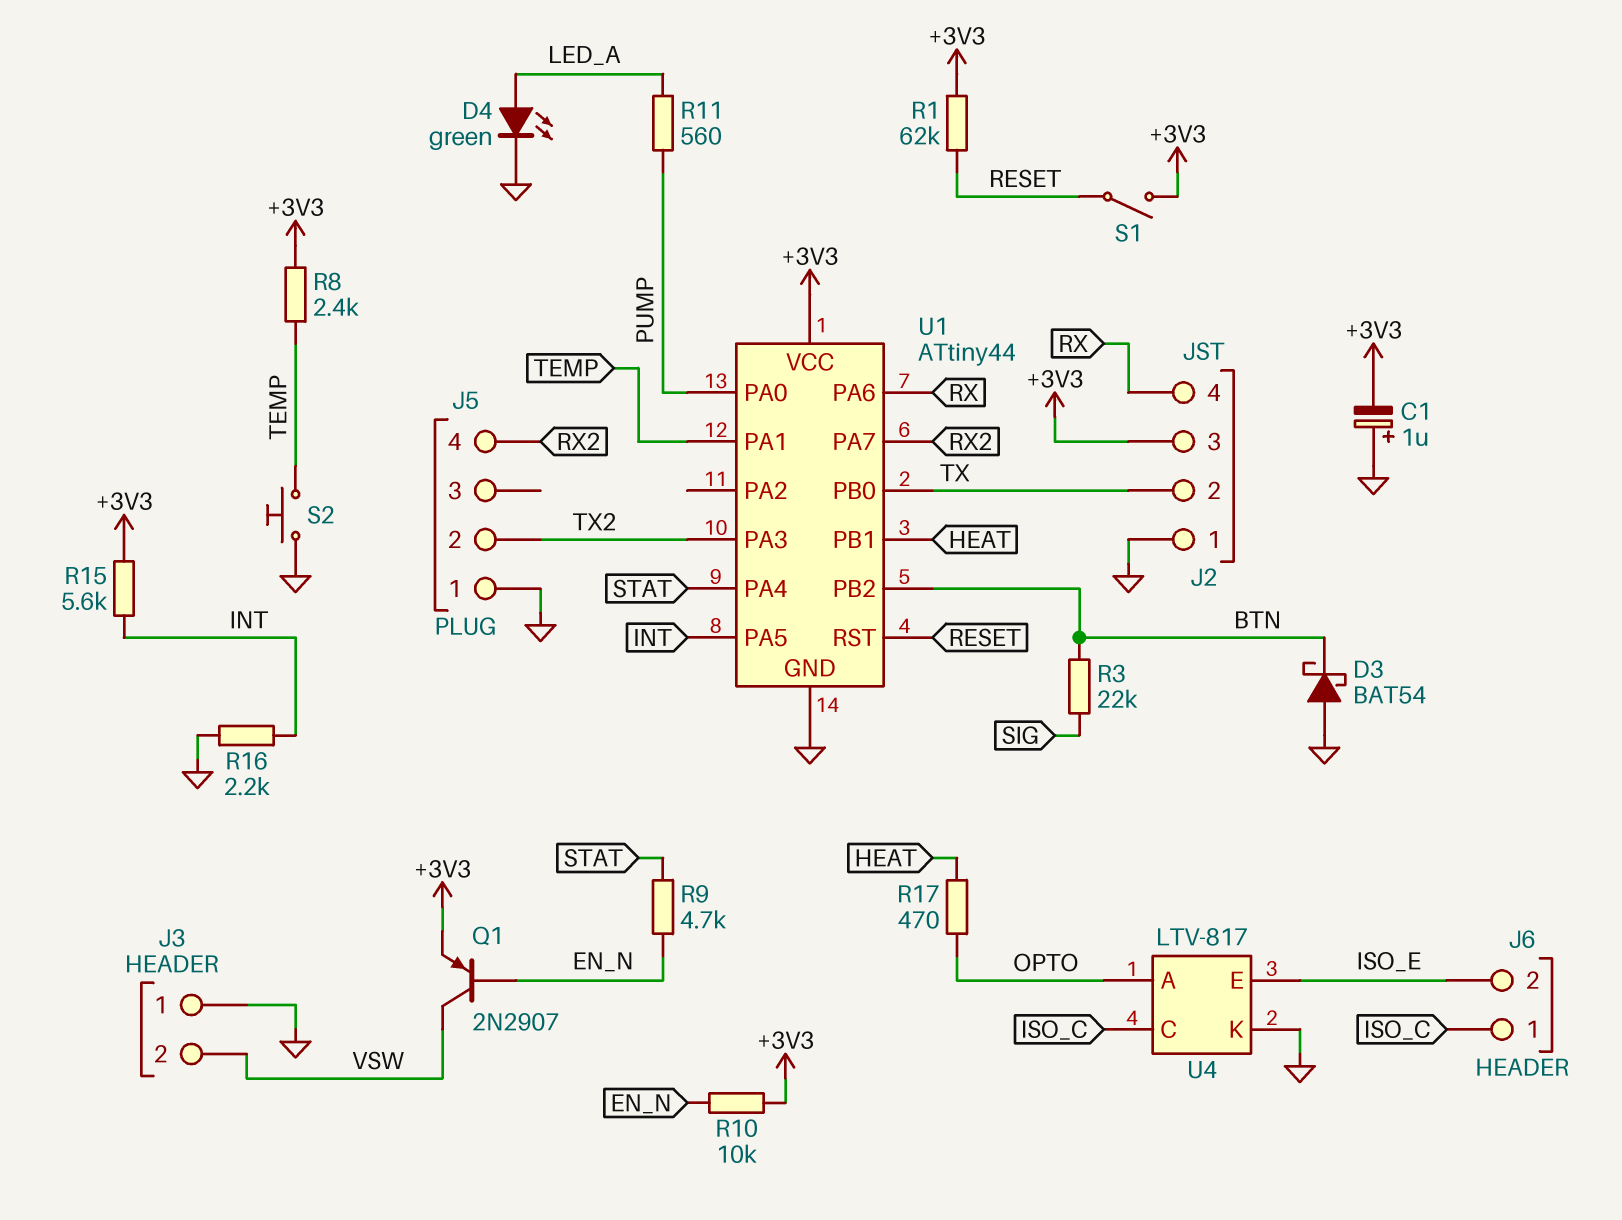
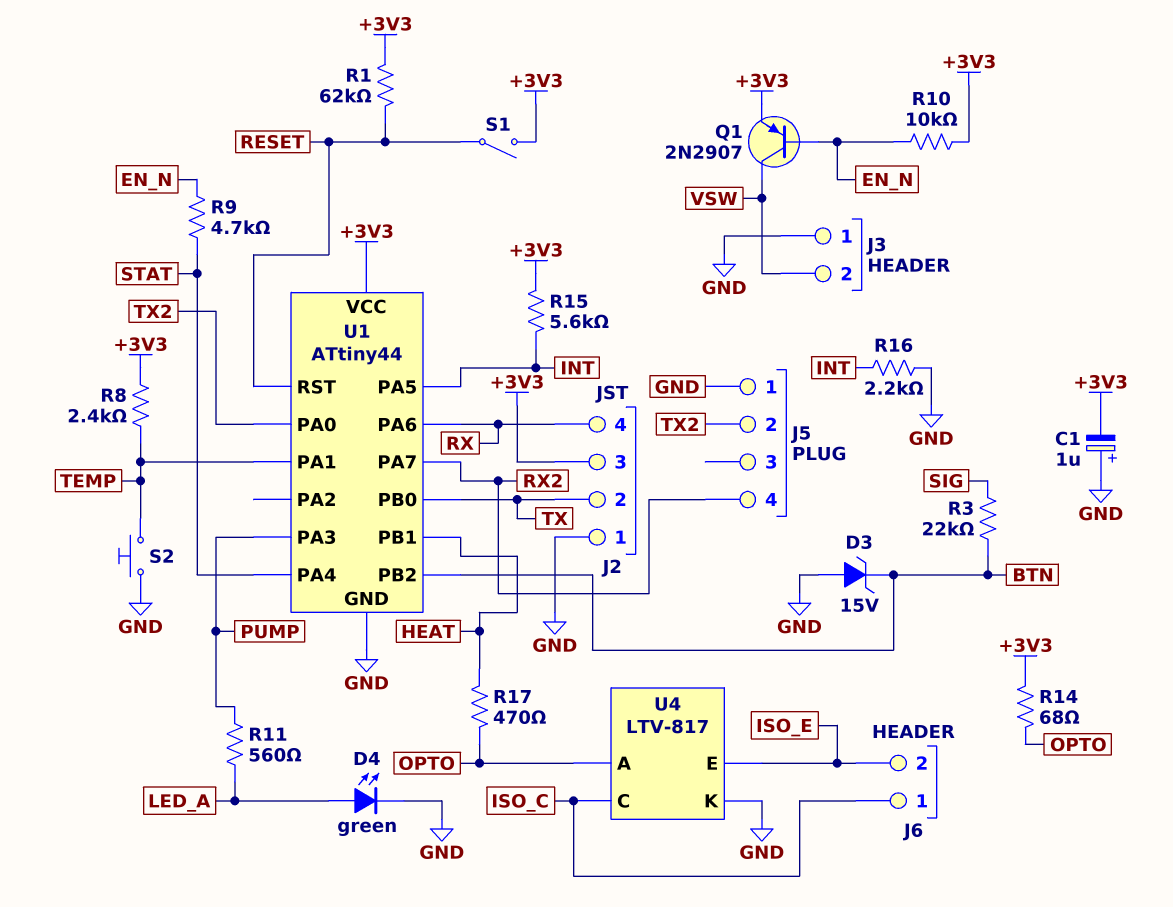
D3: schottky BAT54 (A GND, K BTN) -> zener 15V (A GND, K BTN)
R14: none -> 68 (+3V3, OPTO)
U1 pin PA0: PUMP -> TX2
U1 pin PA3: TX2 -> PUMP

